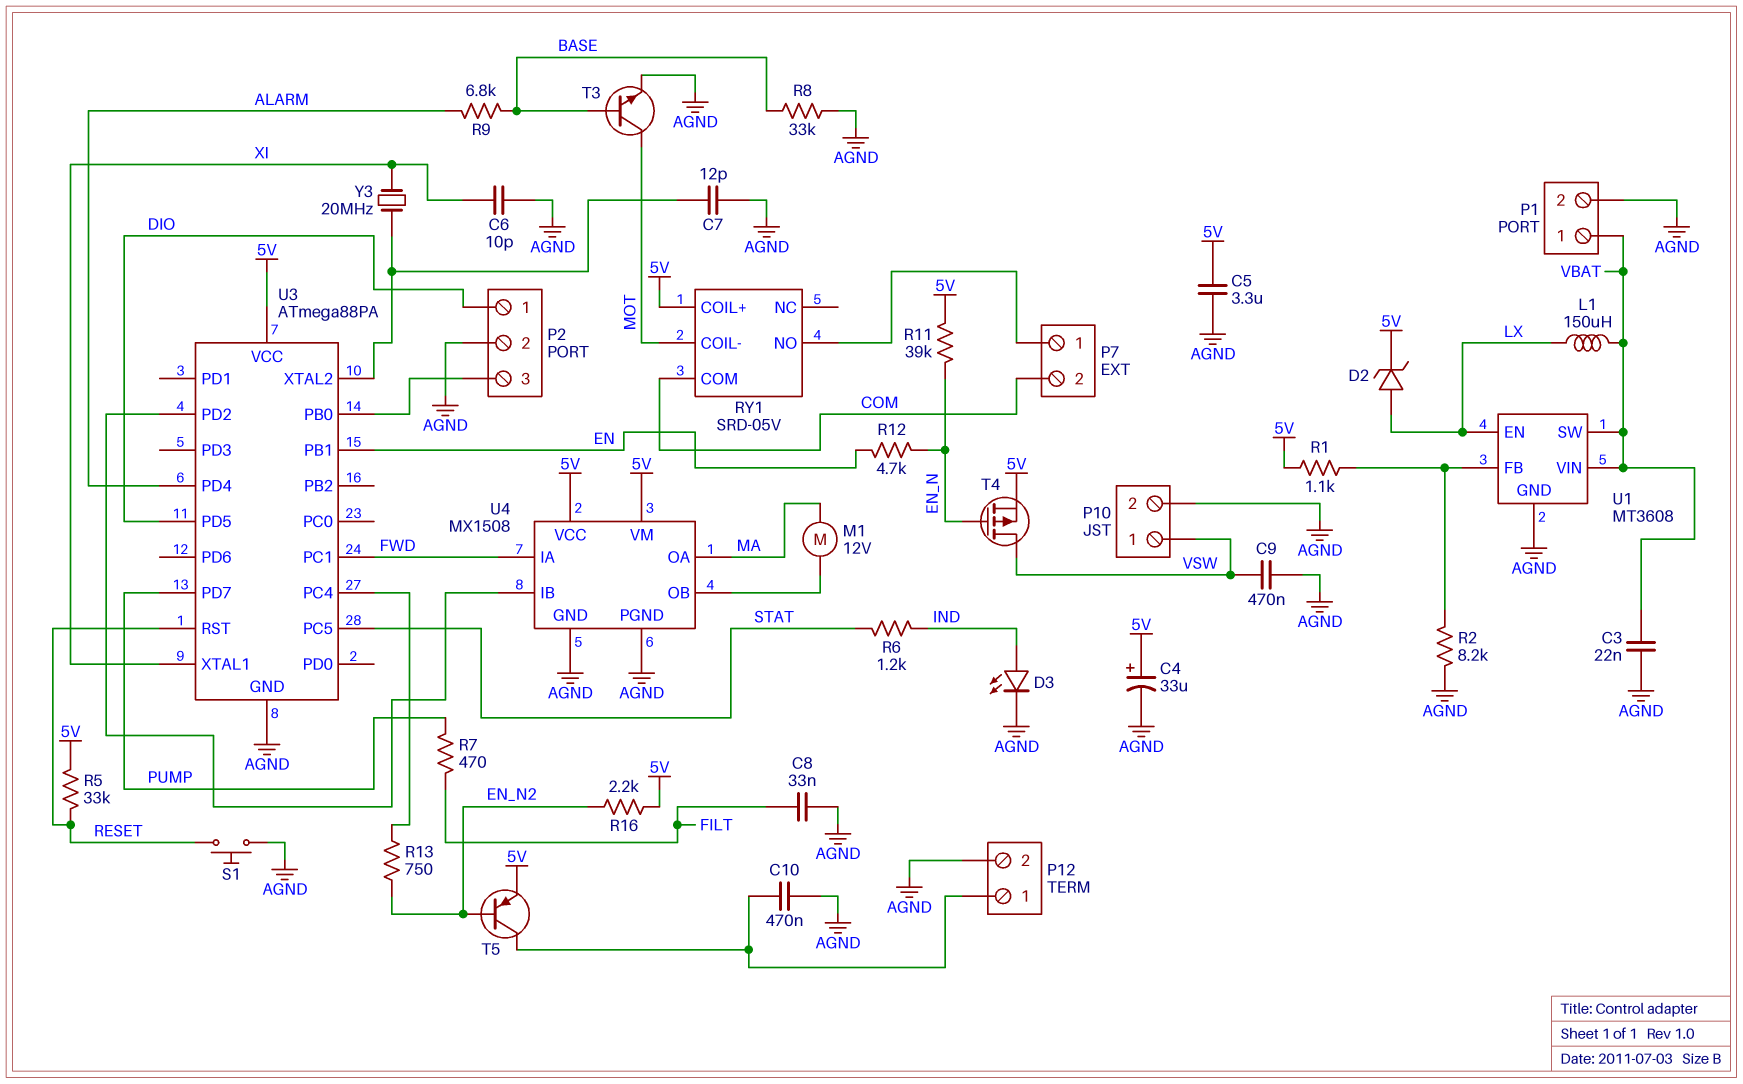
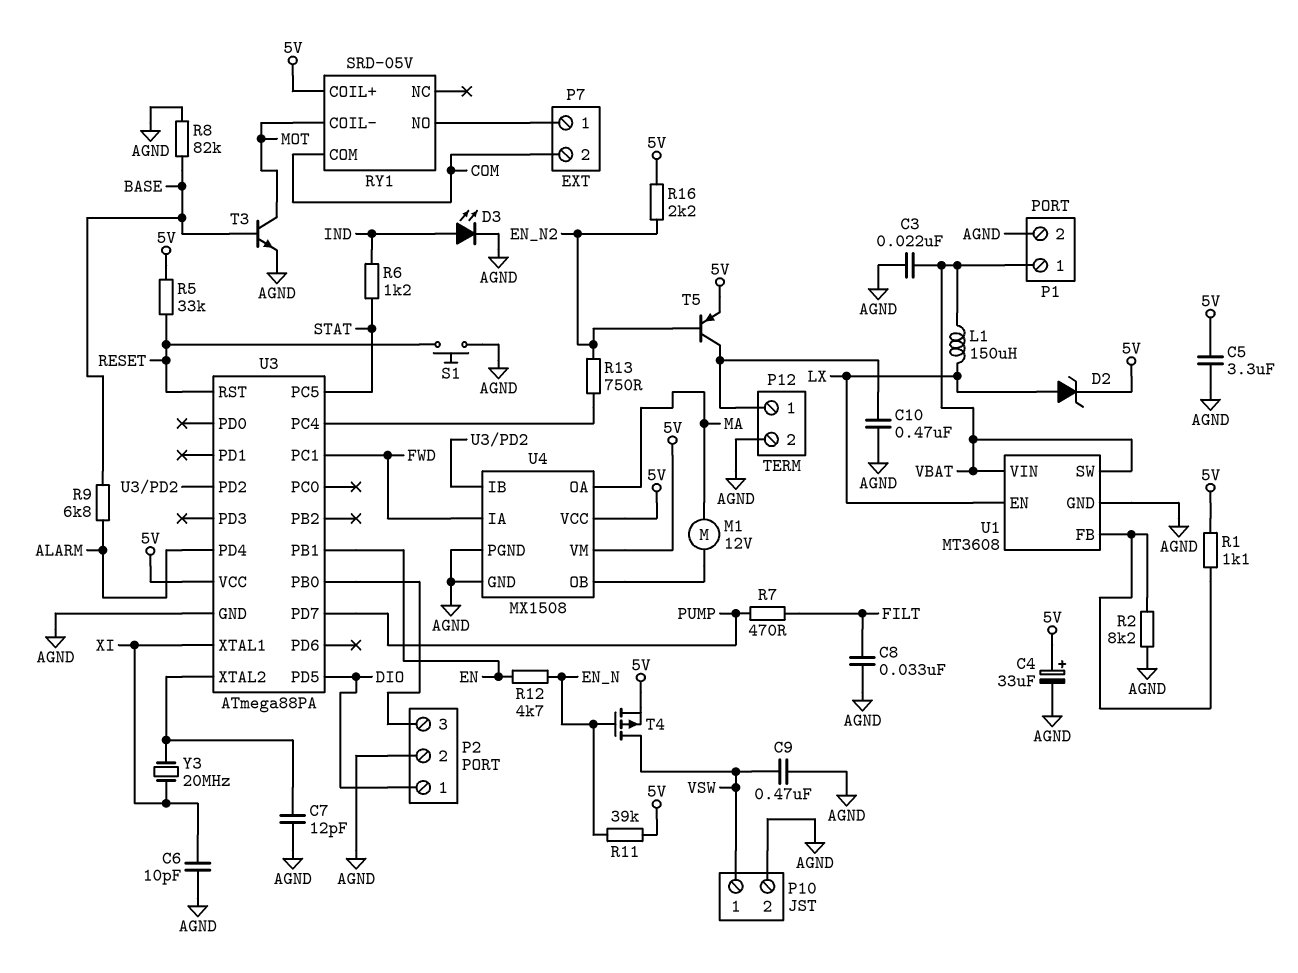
R8: 33k (AGND, BASE) -> 82k (AGND, BASE)

